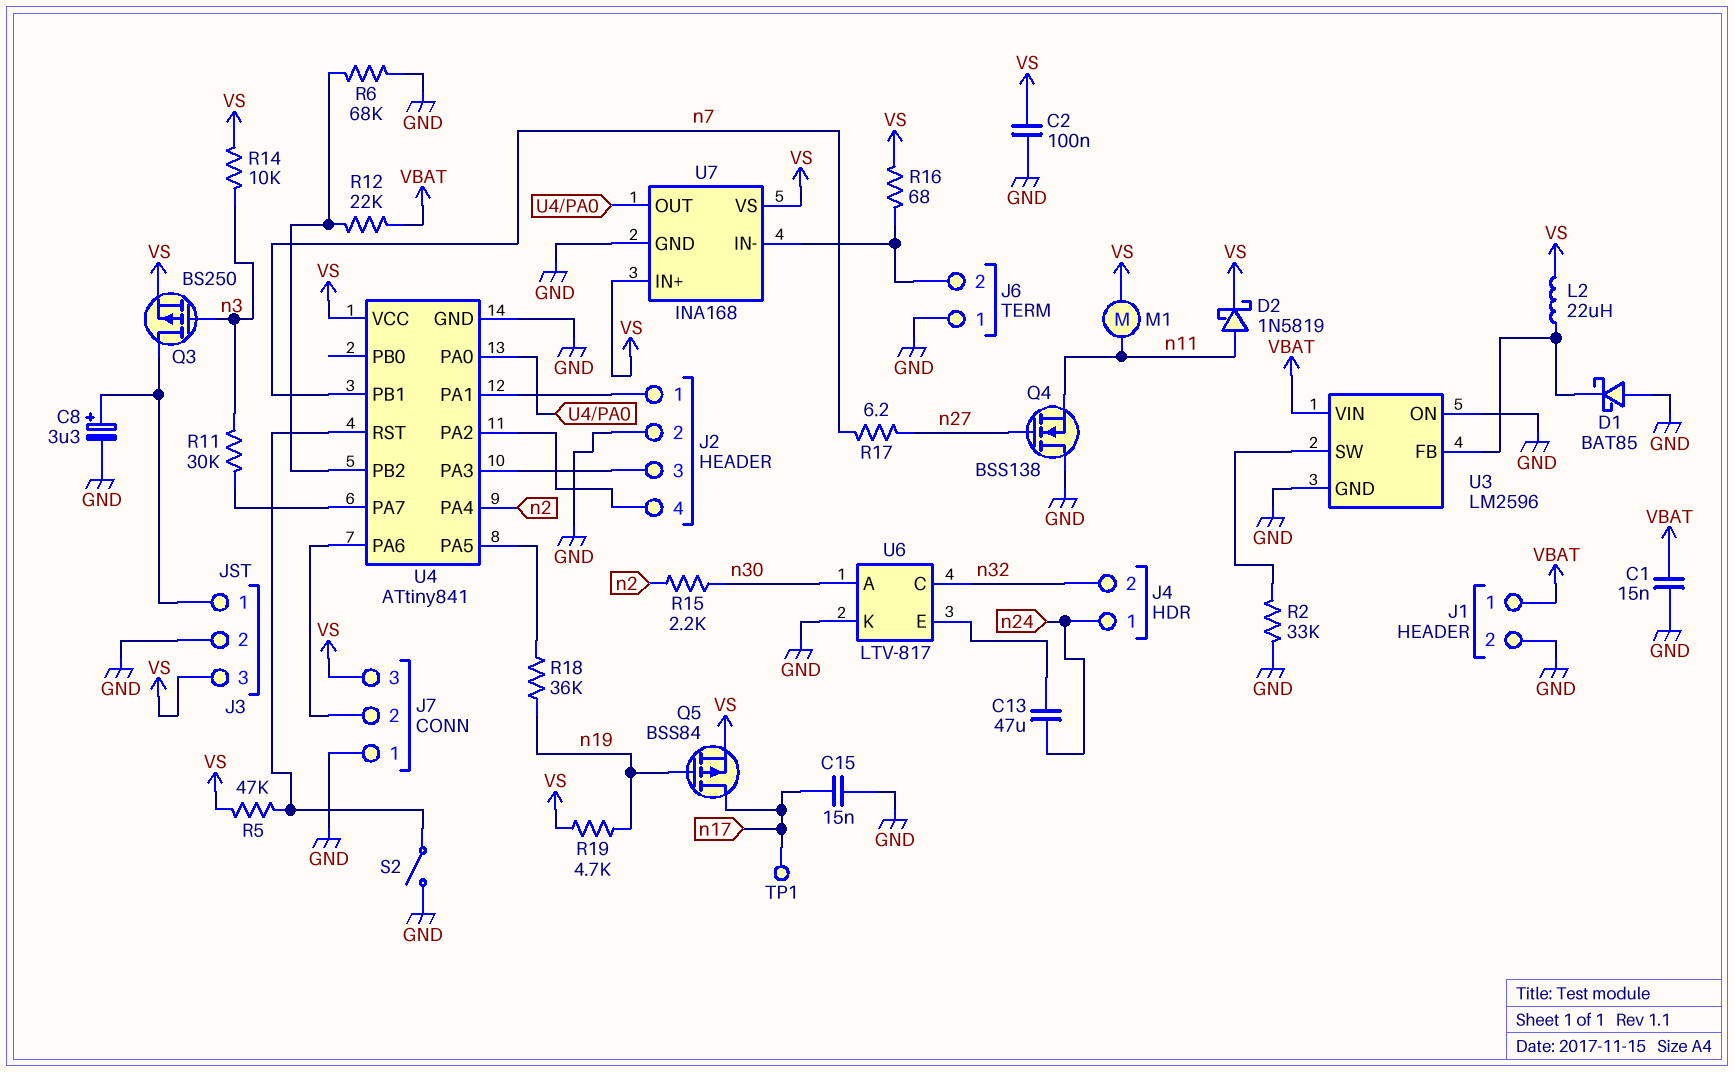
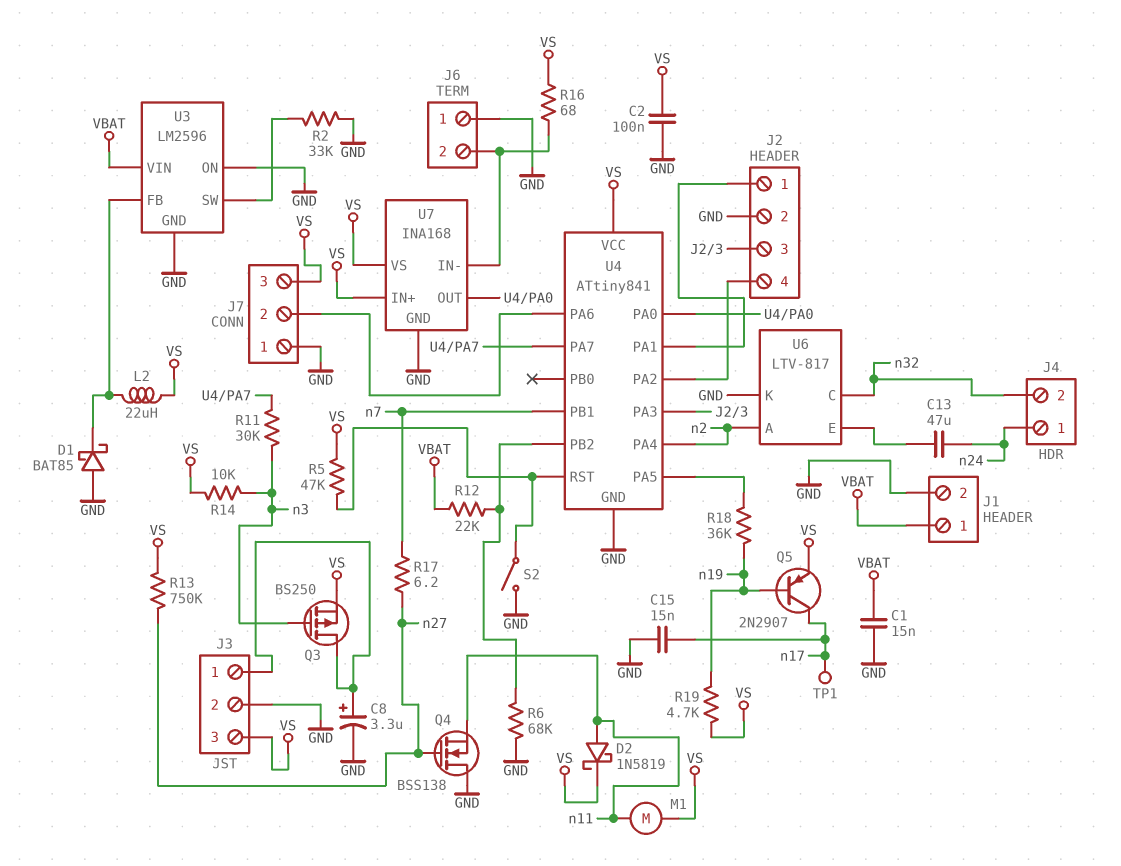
Q5: PMOS BSS84 (G n19, D n17, S VS) -> PNP 2N2907 (B n19, C n17, E VS)
R13: none -> 750k (VS, n27)
R15: 2.2k (n2, n30) -> none
U6 pin A: n30 -> n2

